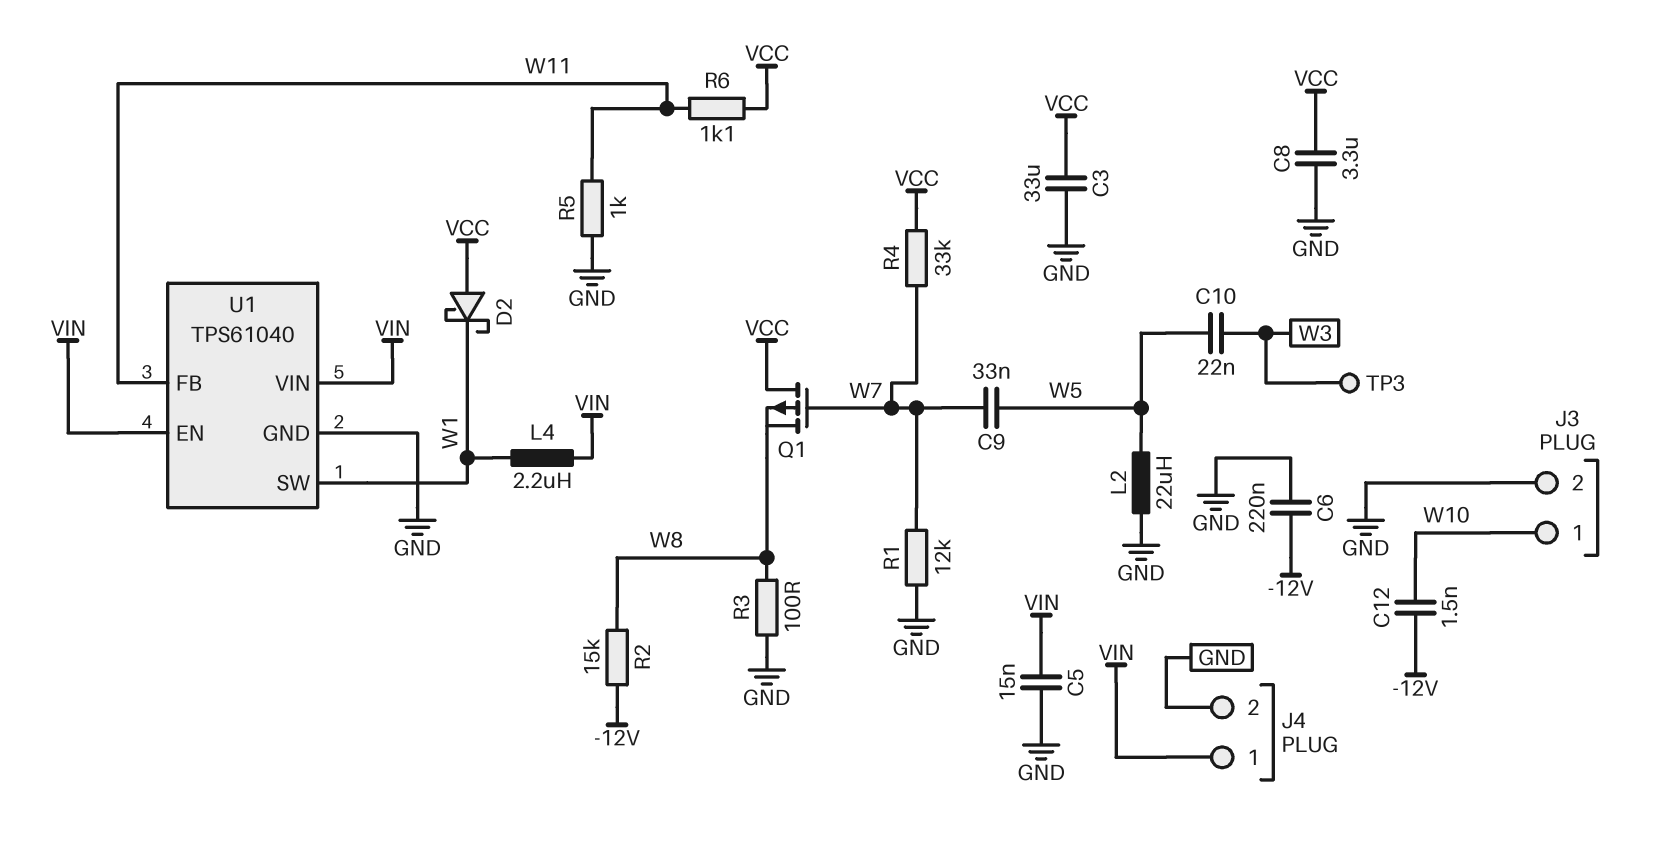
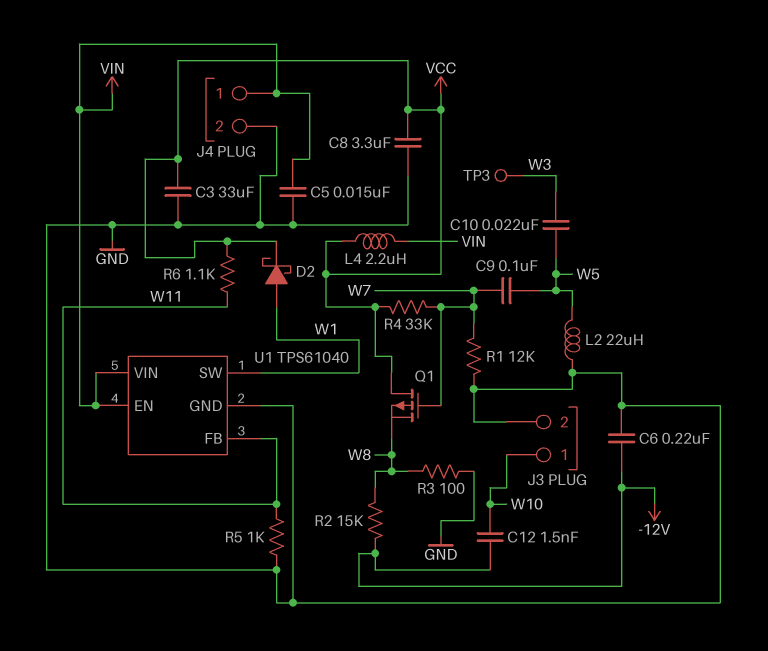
C9: 33nF (W5, W7) -> 100nF (W5, W7)
D2: schottky (A VCC, K W1) -> schottky (A W1, K VCC)
L4: 2.2uH (VIN, W1) -> 2.2uH (VCC, VIN)

